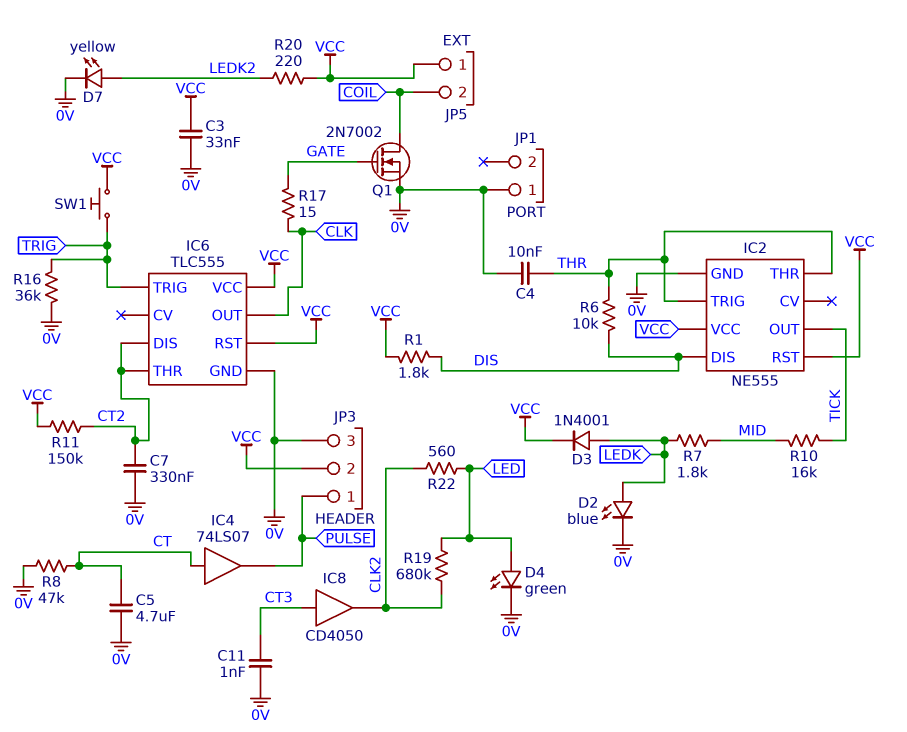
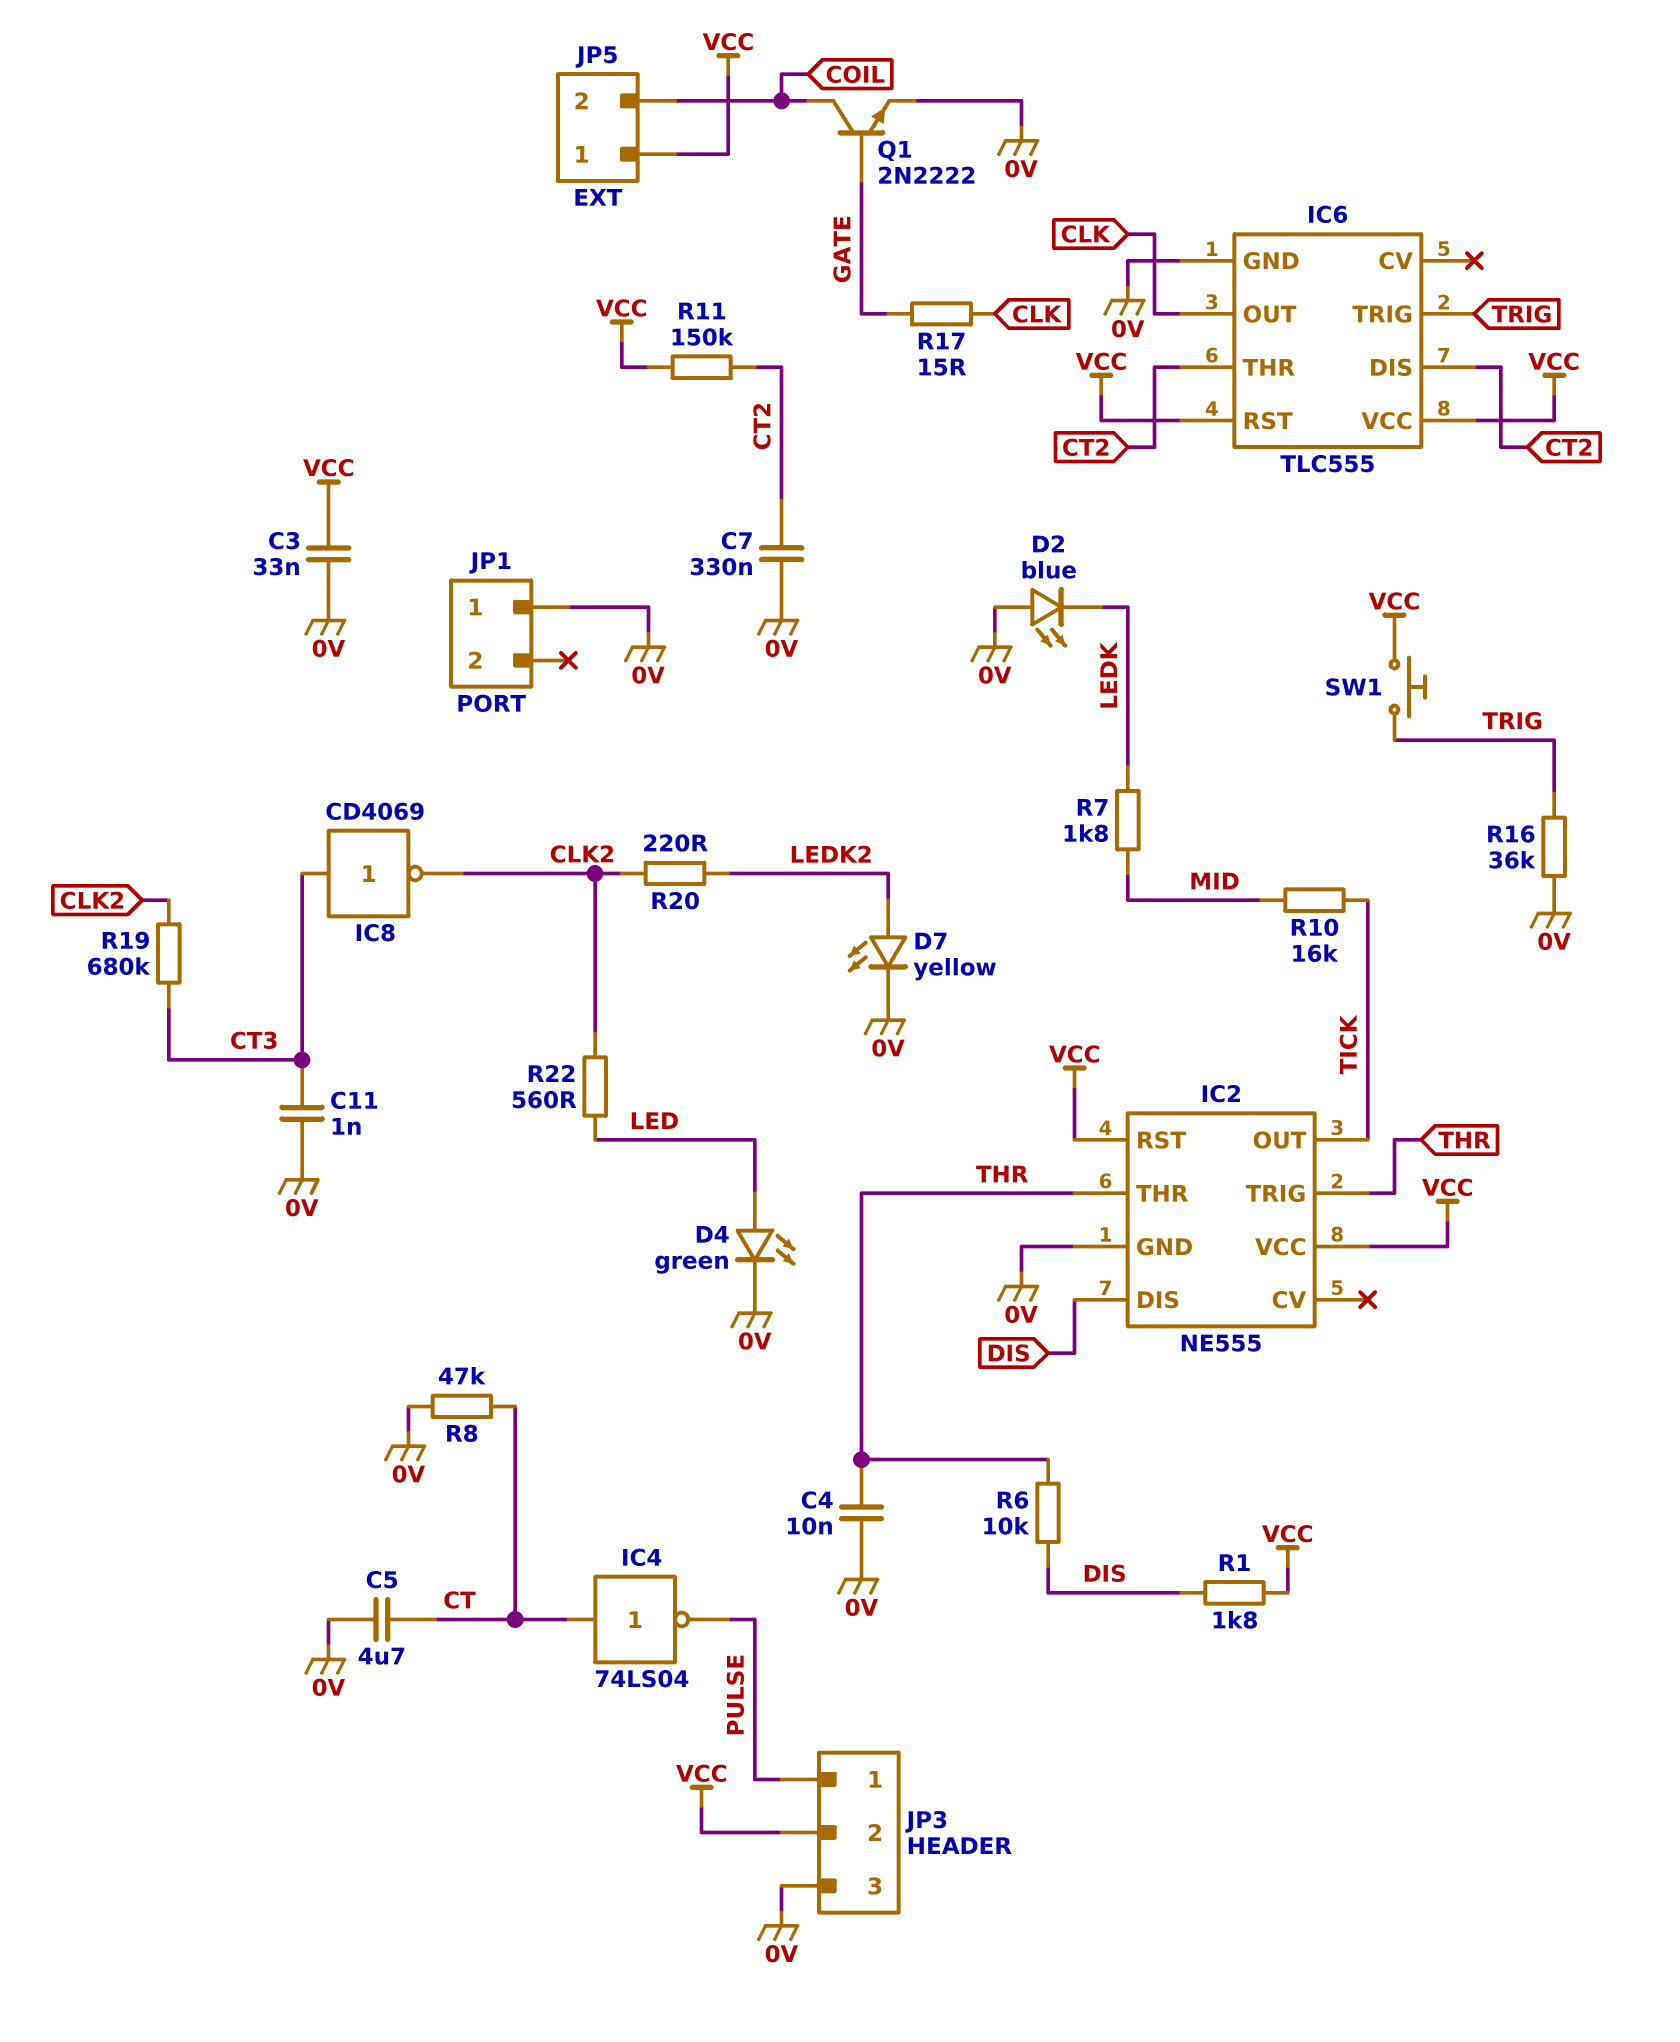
D2: LED blue (A LEDK, K 0V) -> LED blue (A 0V, K LEDK)
D3: diode 1N4001 (A LEDK, K VCC) -> none
IC4: buffer 74LS07 (in CT, out PULSE) -> NOT 74LS04 (in CT, out PULSE)
IC8: buffer CD4050 (in CT3, out CLK2) -> NOT CD4069 (in CT3, out CLK2)
Q1: NMOS 2N7002 (G GATE, D COIL, S 0V) -> NPN 2N2222 (B GATE, C COIL, E 0V)
R19: 680k (CLK2, LED) -> 680k (CLK2, CT3)
R20: 220 (LEDK2, VCC) -> 220 (CLK2, LEDK2)

